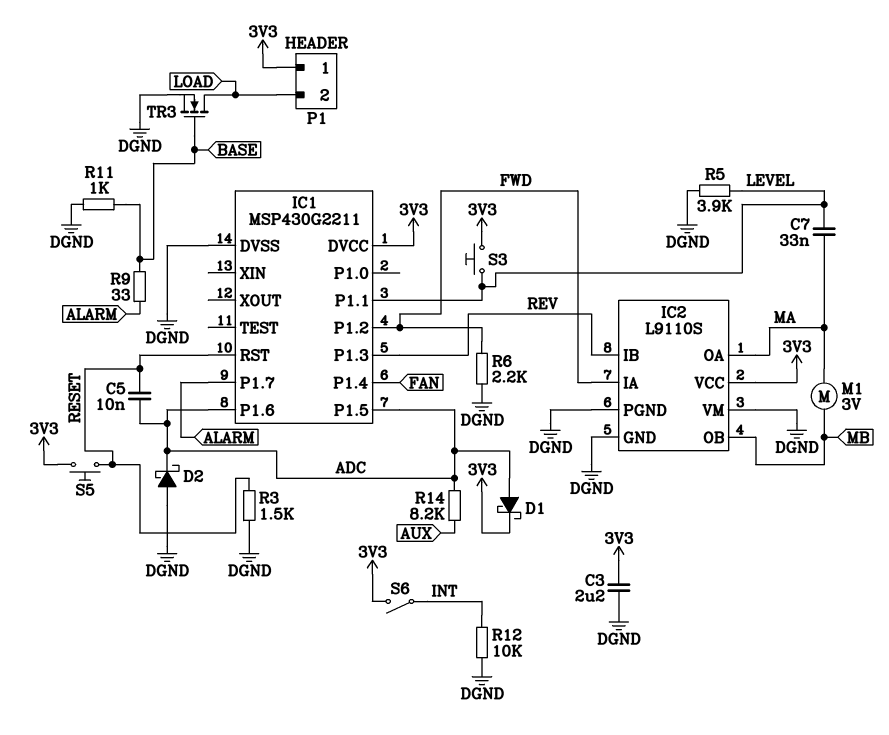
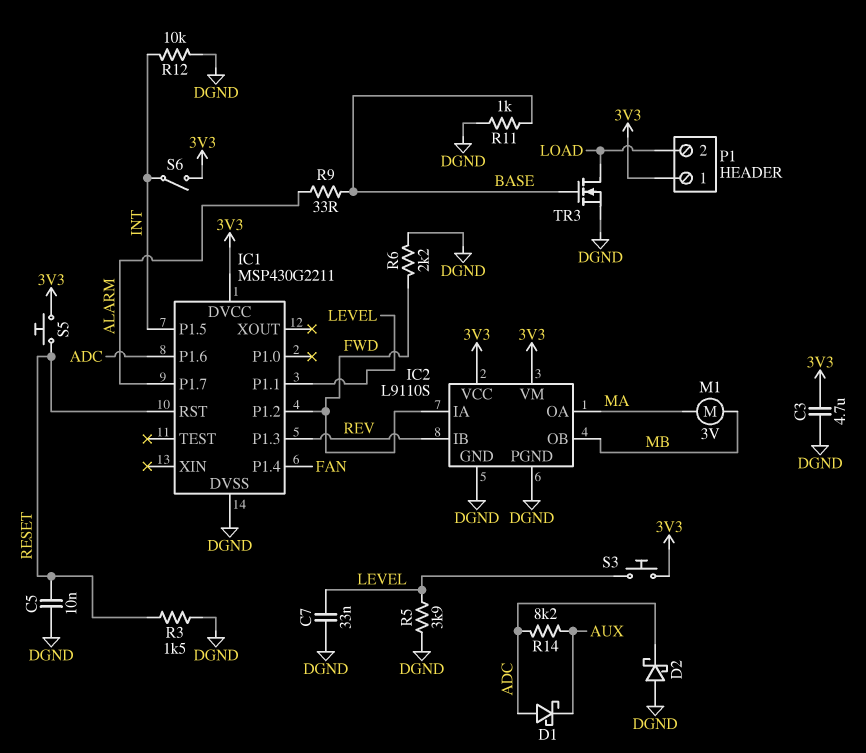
C3: 2.2uF (3V3, DGND) -> 4.7uF (3V3, DGND)
C5: 10nF (ADC, RESET) -> 10nF (DGND, RESET)
C7: 33nF (LEVEL, MA) -> 33nF (DGND, LEVEL)
D1: schottky (A ADC, K 3V3) -> schottky (A ADC, K AUX)
IC1 pin P1.5: ADC -> INT
IC2 pin VM: DGND -> 3V3

